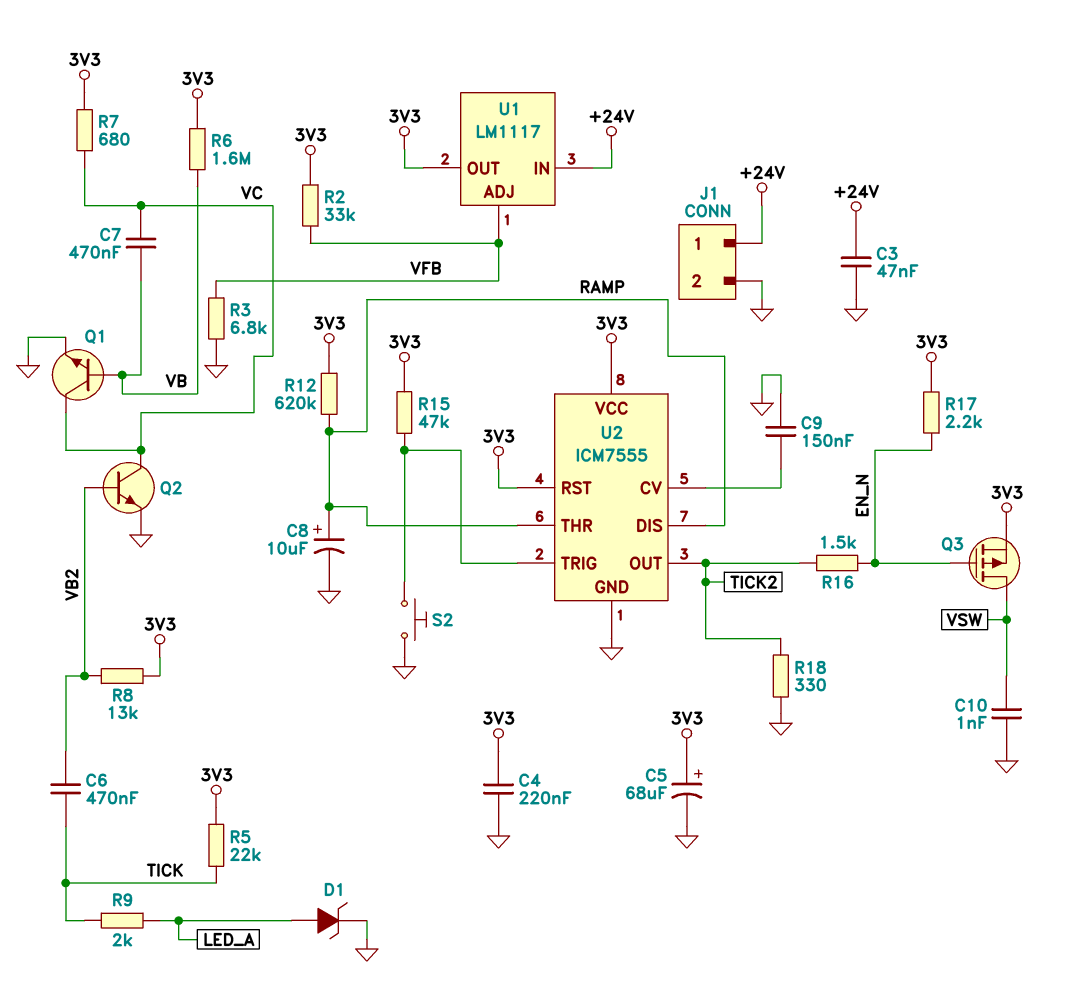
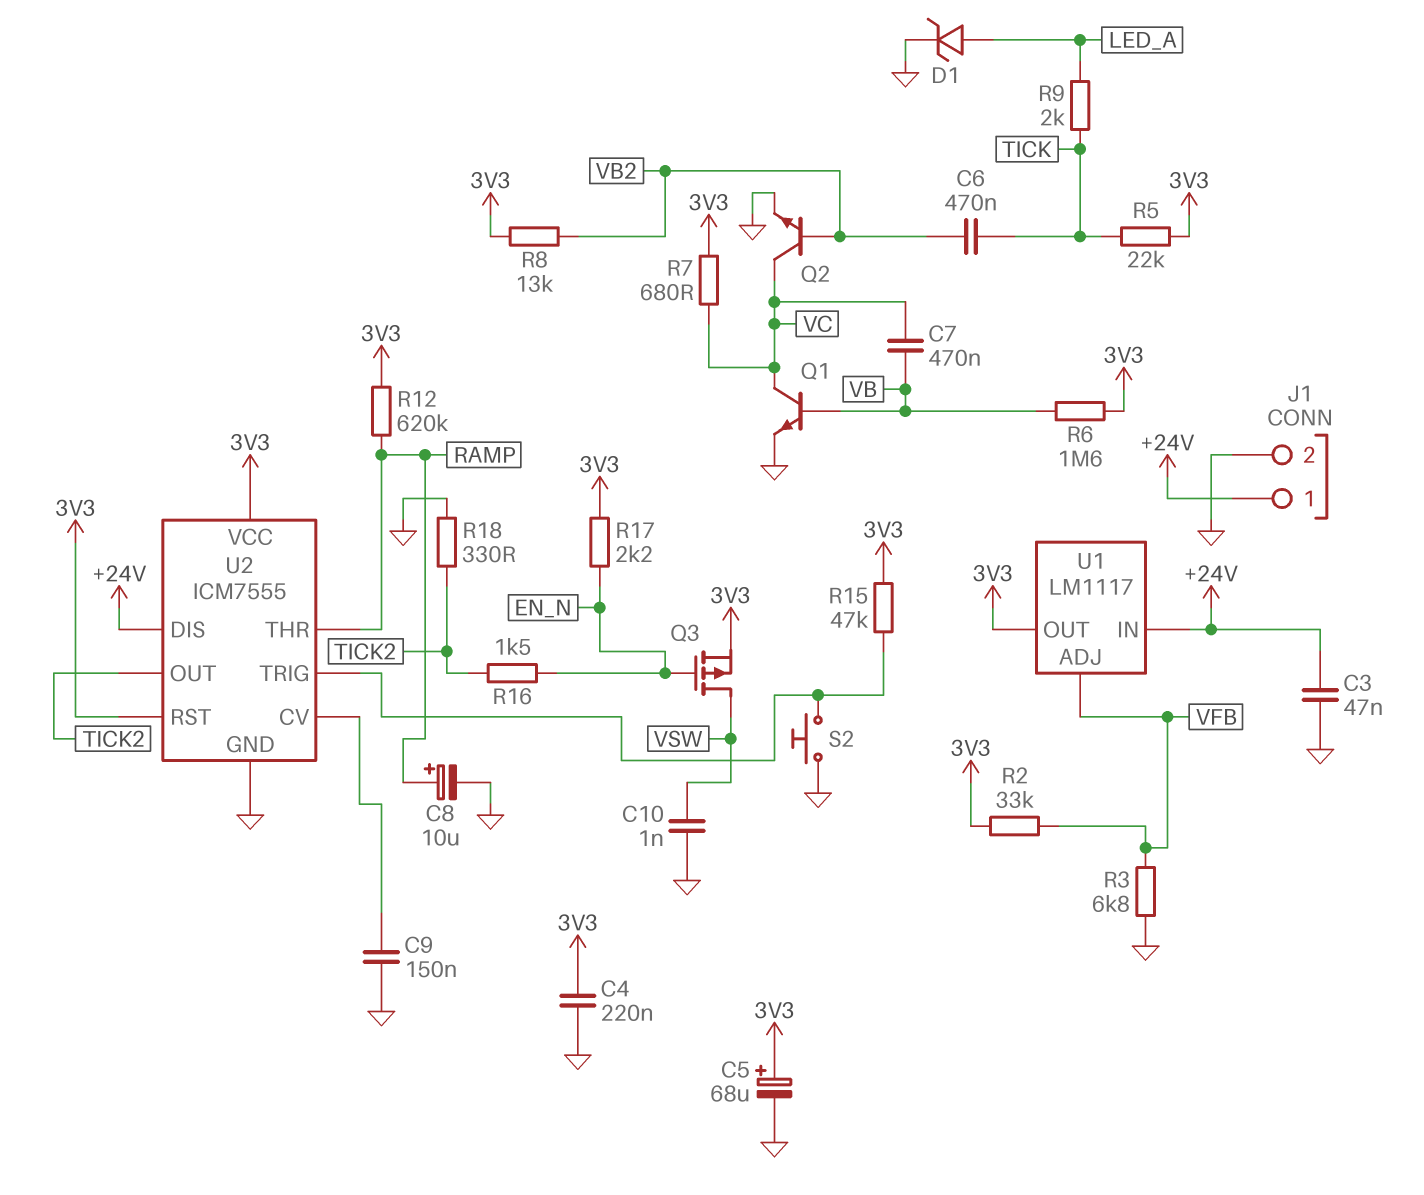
U2 pin DIS: RAMP -> +24V

